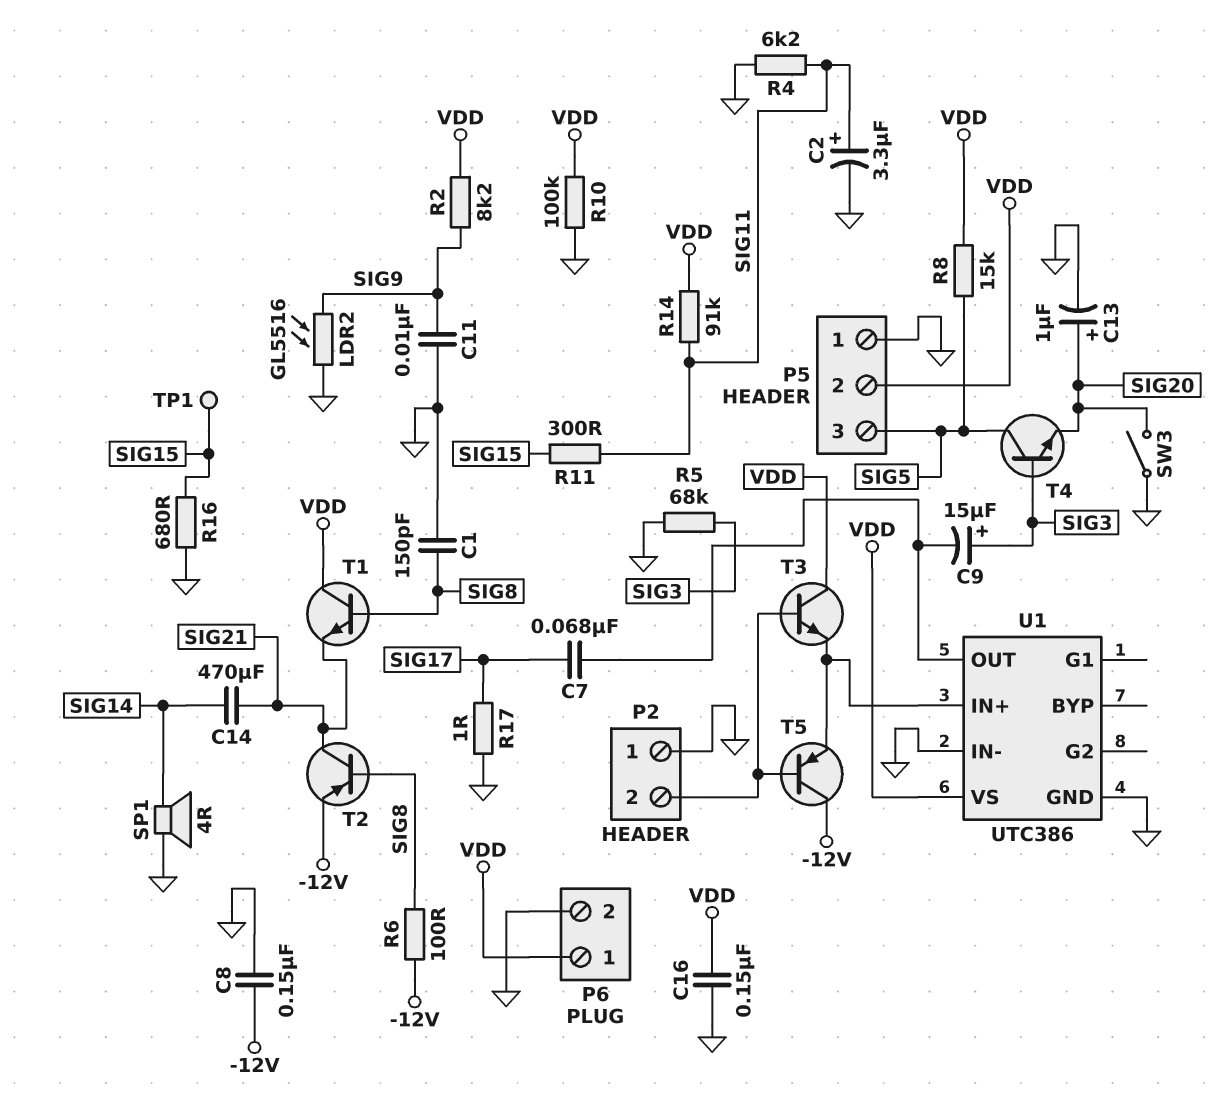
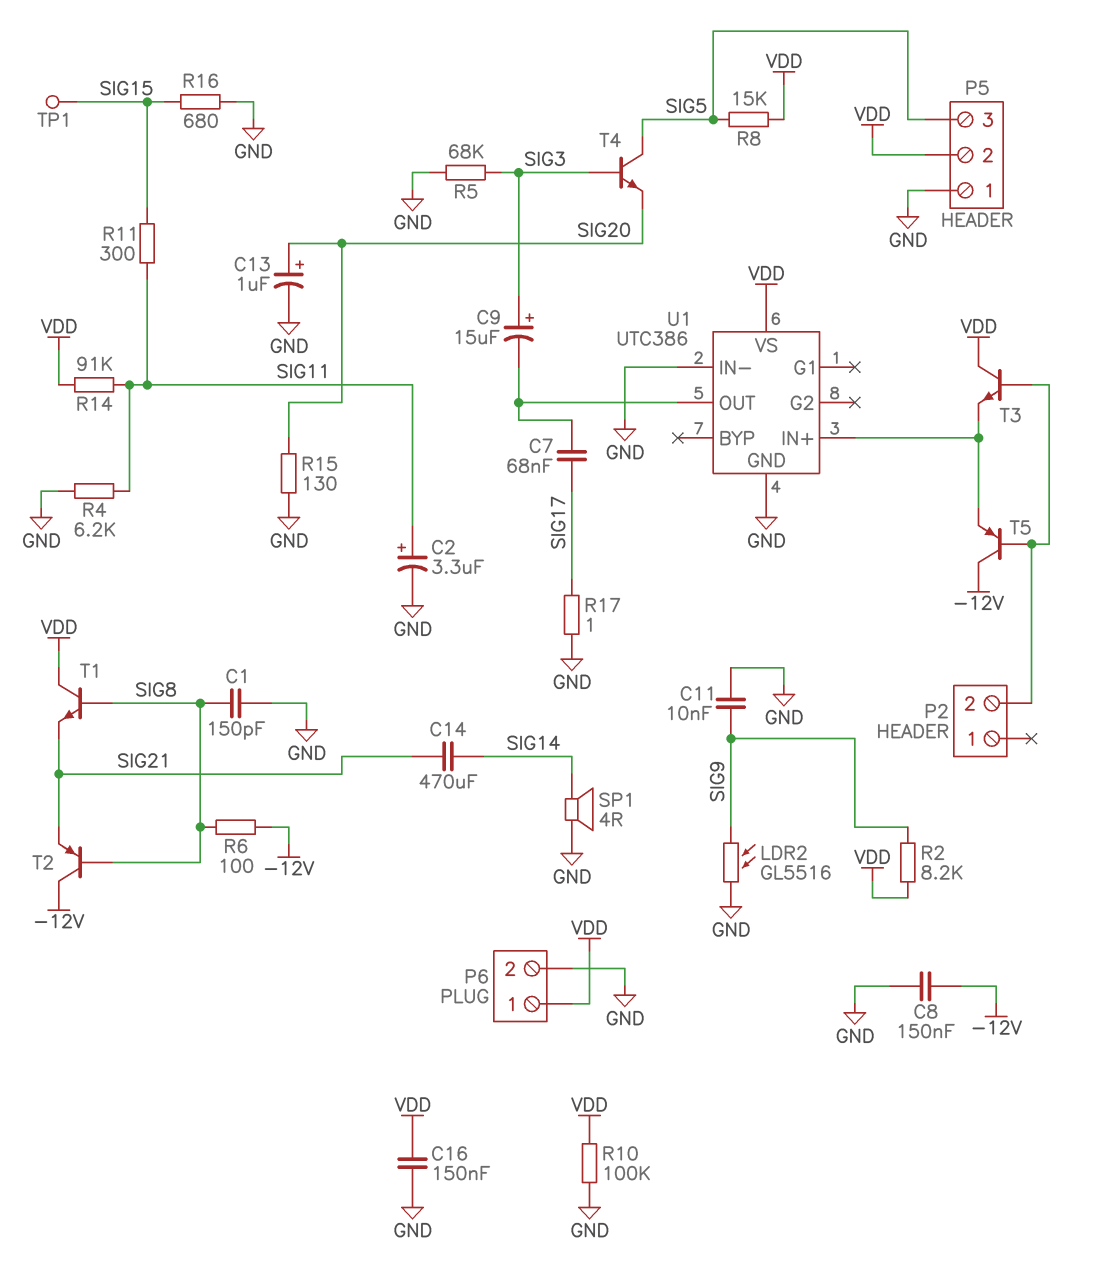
P2 pin 1: GND -> none
R15: none -> 130 (GND, SIG20)
SW3: switch (GND, SIG20) -> none
T2: PNP (B SIG8, C SIG21, E -12V) -> PNP (B SIG8, C -12V, E SIG21)

